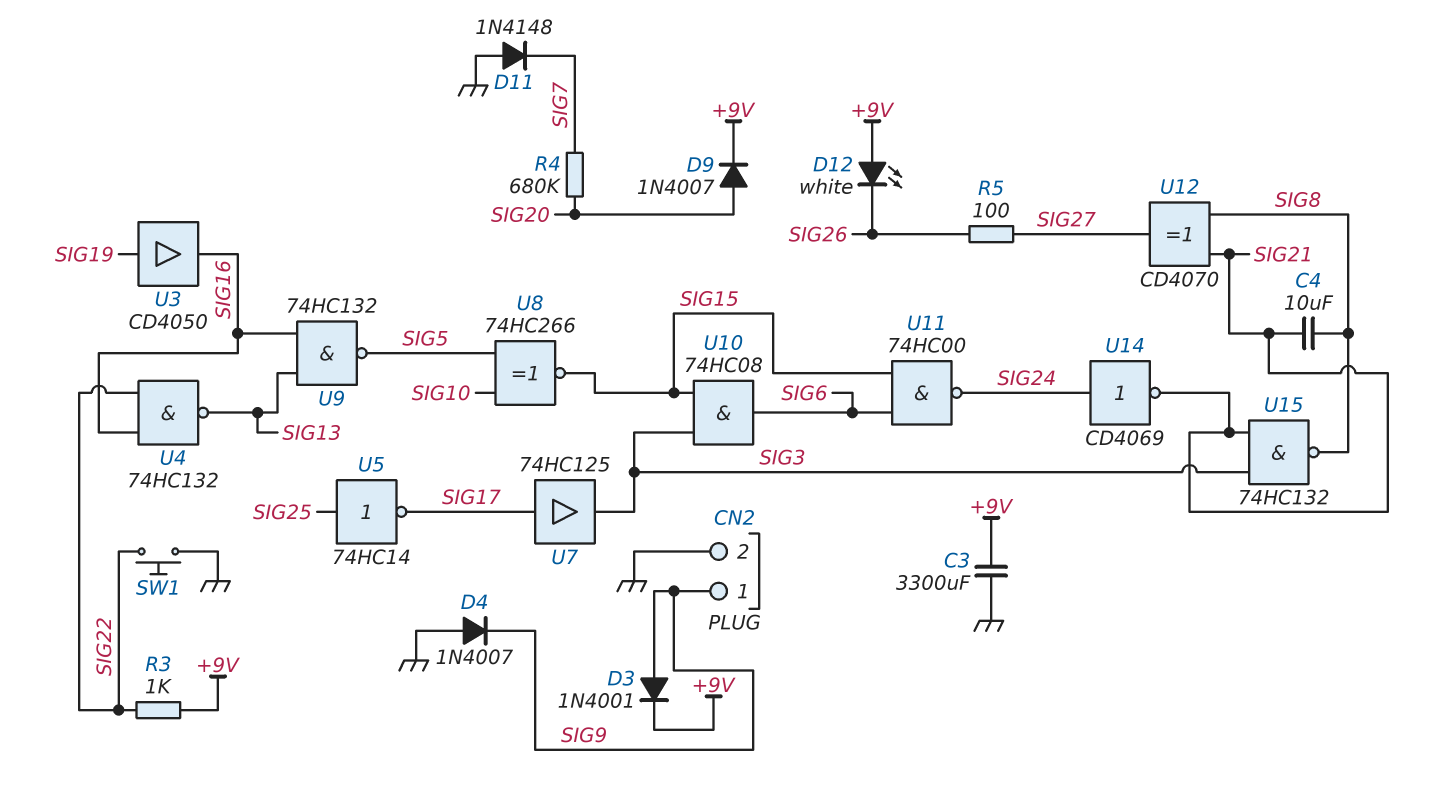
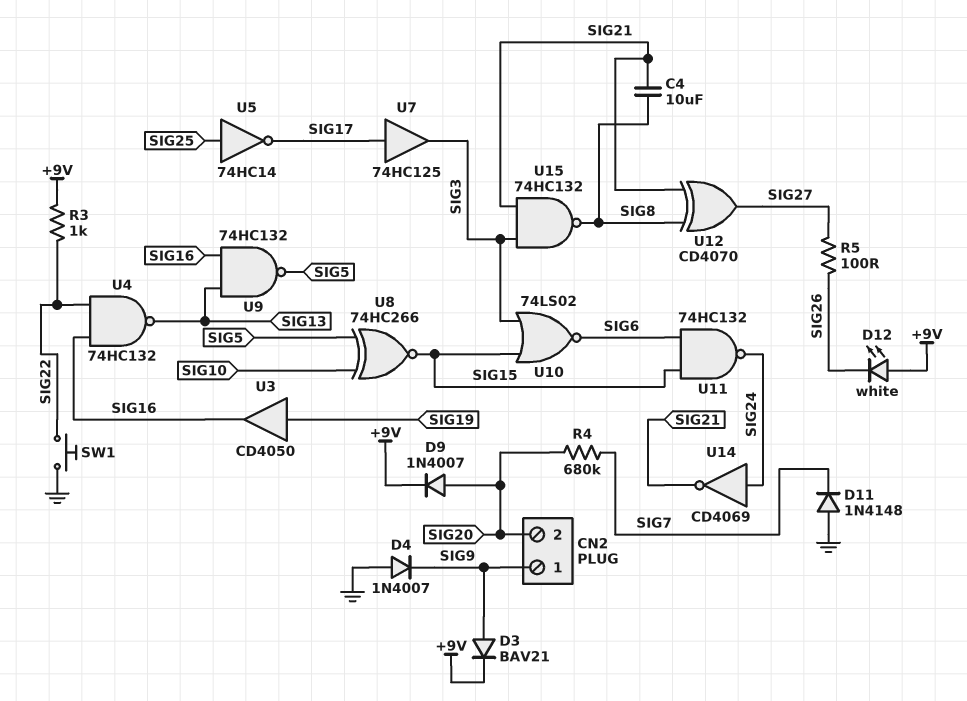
C3: 3300uF (+9V, GND) -> none
CN2 pin 2: GND -> SIG20
D3: diode 1N4001 (A SIG9, K +9V) -> diode BAV21 (A SIG9, K +9V)
U10: AND 74HC08 (in SIG3, in SIG15, out SIG6) -> NOR 74LS02 (in SIG3, in SIG15, out SIG6)
U11: NAND 74HC00 (in SIG6, in SIG15, out SIG24) -> NAND 74HC132 (in SIG6, in SIG15, out SIG24)

